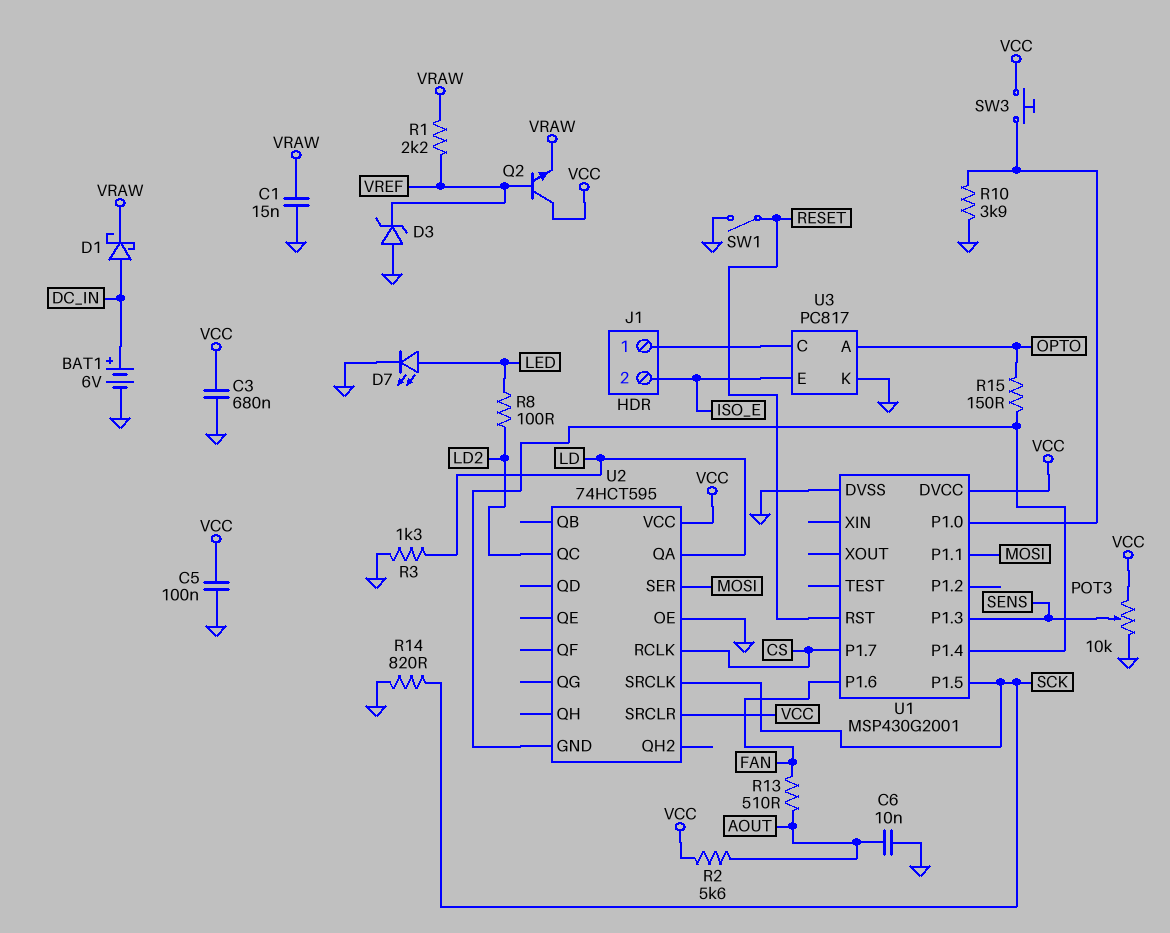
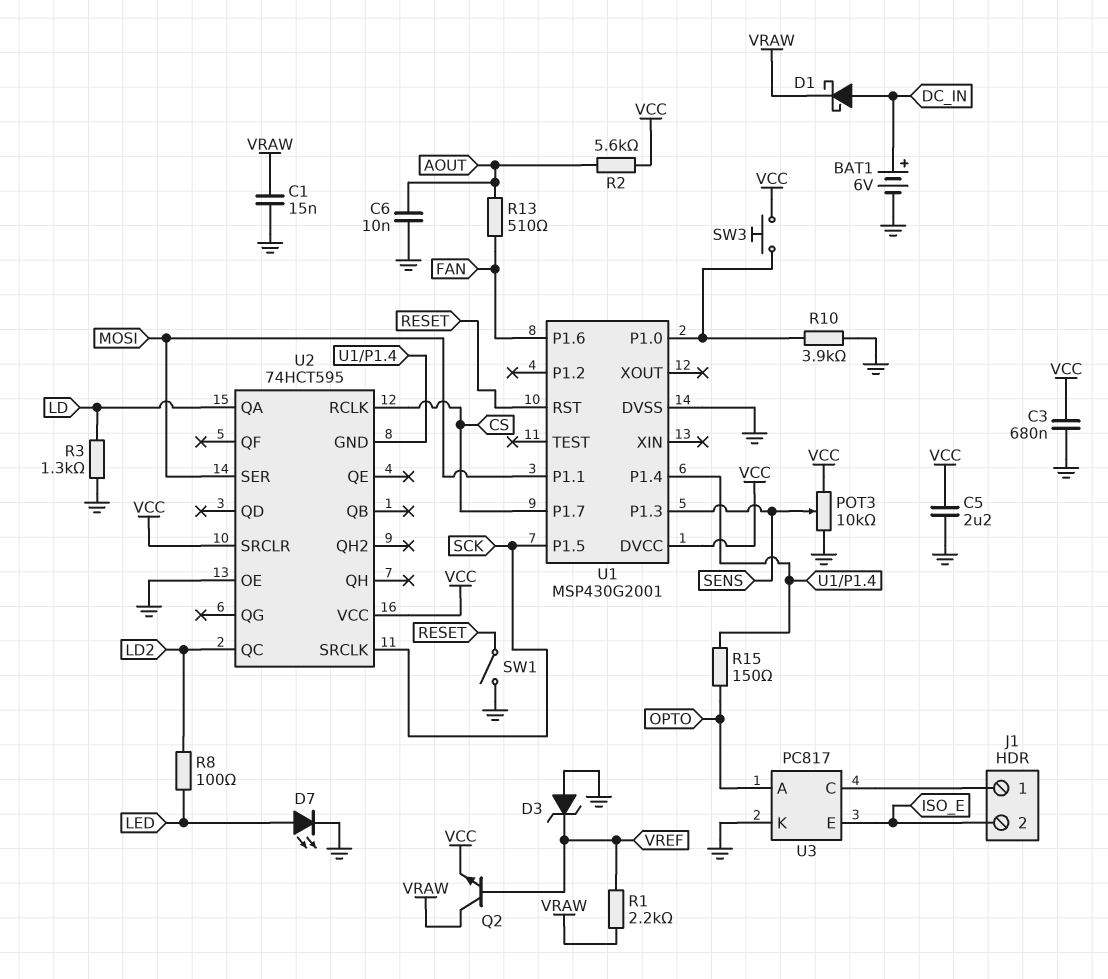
C5: 100nF (GND, VCC) -> 2.2uF (GND, VCC)
Q2: NPN (B VREF, C VCC, E VRAW) -> NPN (B VREF, C VRAW, E VCC)
R14: 820 (GND, SCK) -> none

